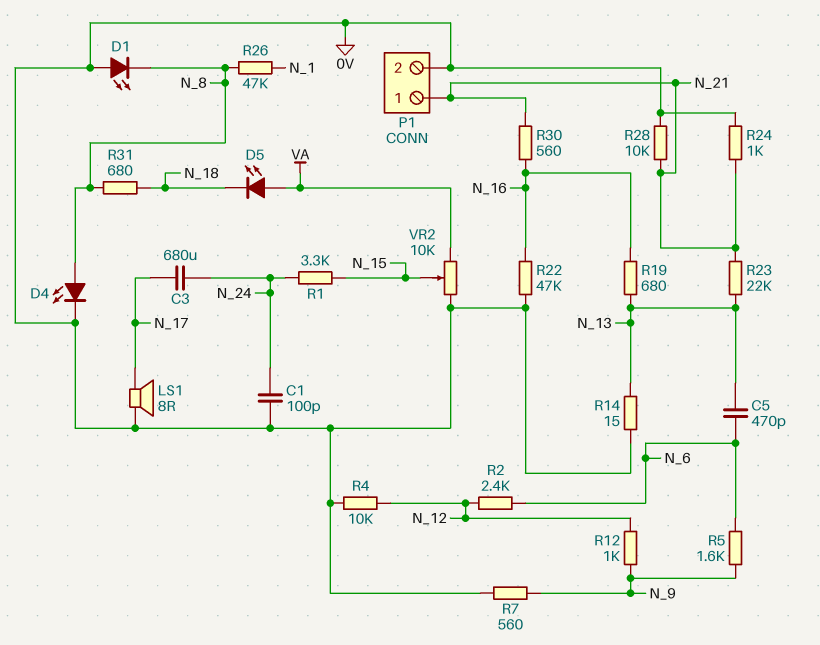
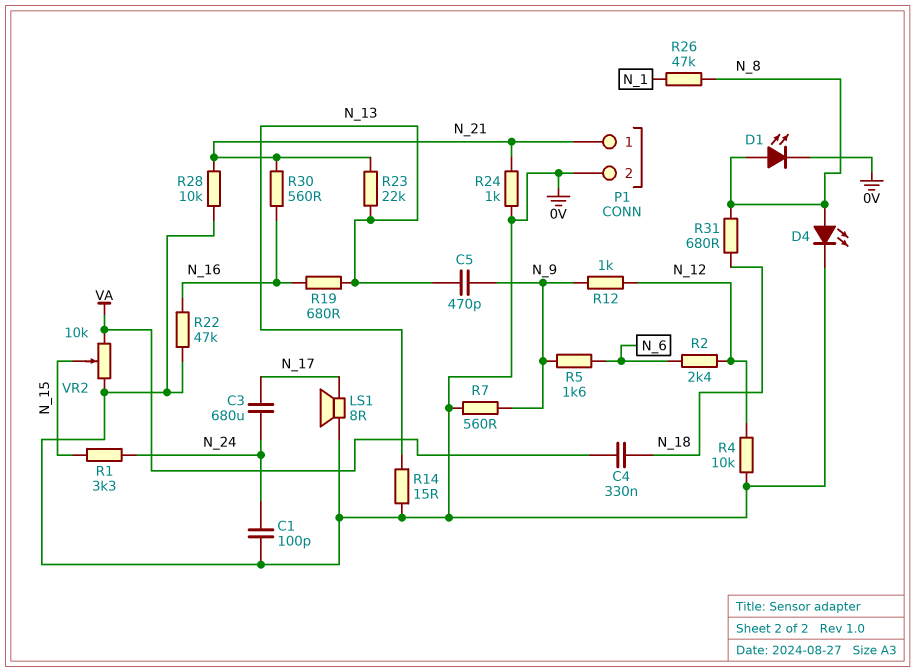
C4: none -> 330nF (N_18, VA)
C5: 470pF (N_6, N_13) -> 470pF (N_9, N_13)
D1: LED (A 0V, K N_8) -> LED (A N_8, K 0V)
D5: LED (A VA, K N_18) -> none

